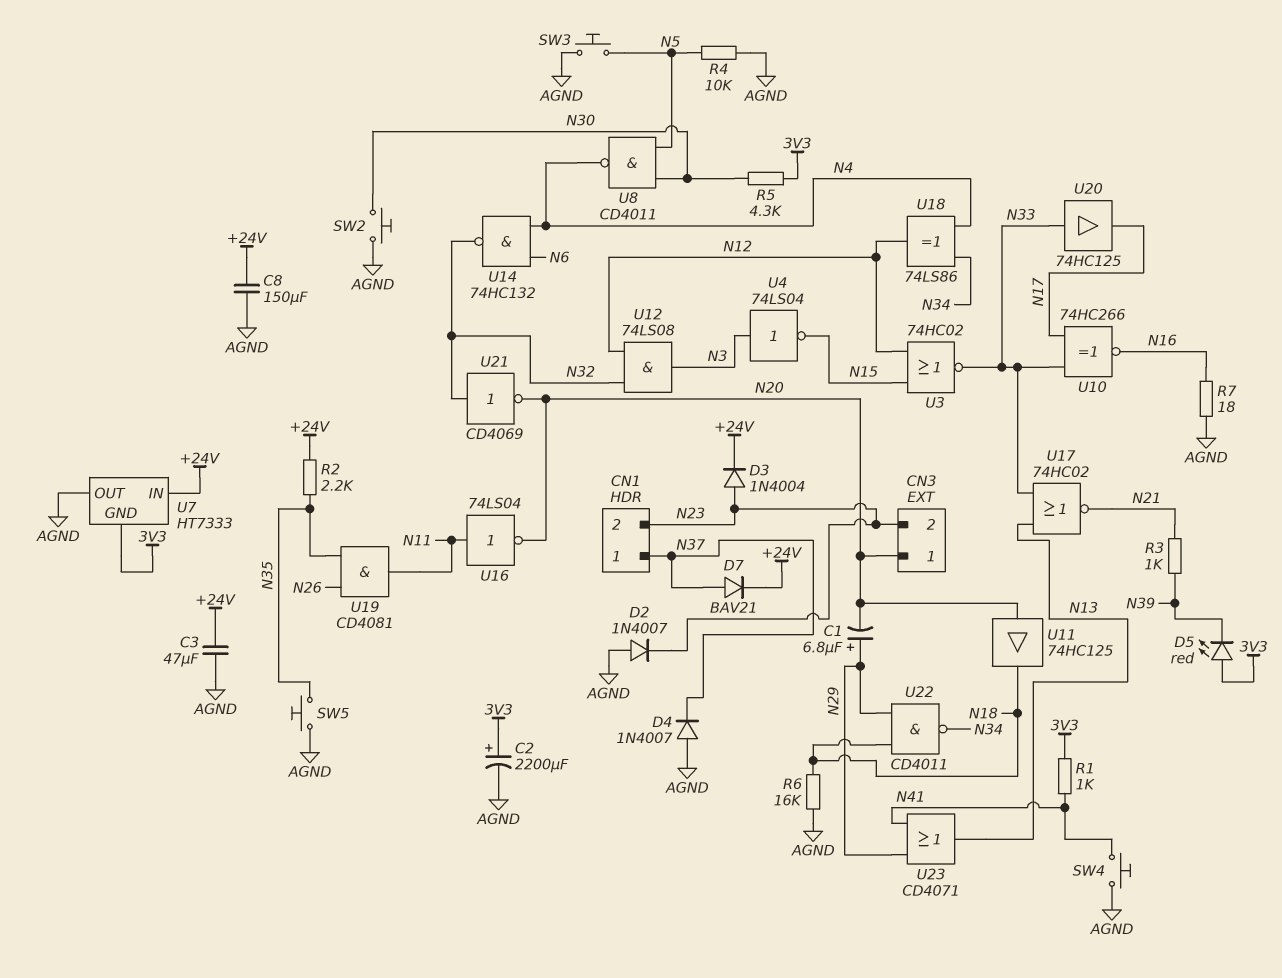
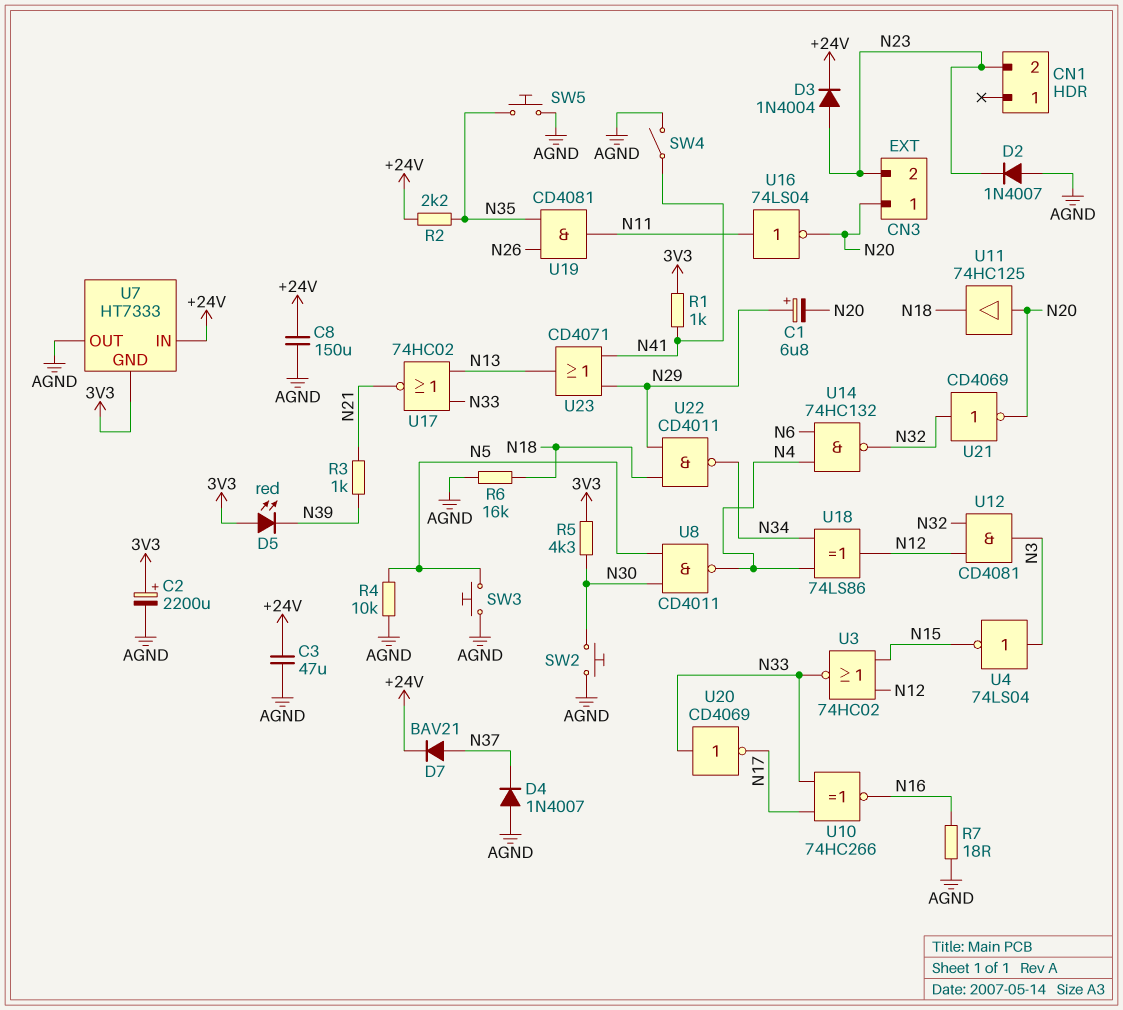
CN1 pin 1: N37 -> none
SW4: button (AGND, N41) -> switch (AGND, N41)
U12: AND 74LS08 (in N12, in N32, out N3) -> AND CD4081 (in N12, in N32, out N3)
U20: buffer 74HC125 (in N33, out N17) -> NOT CD4069 (in N33, out N17)

